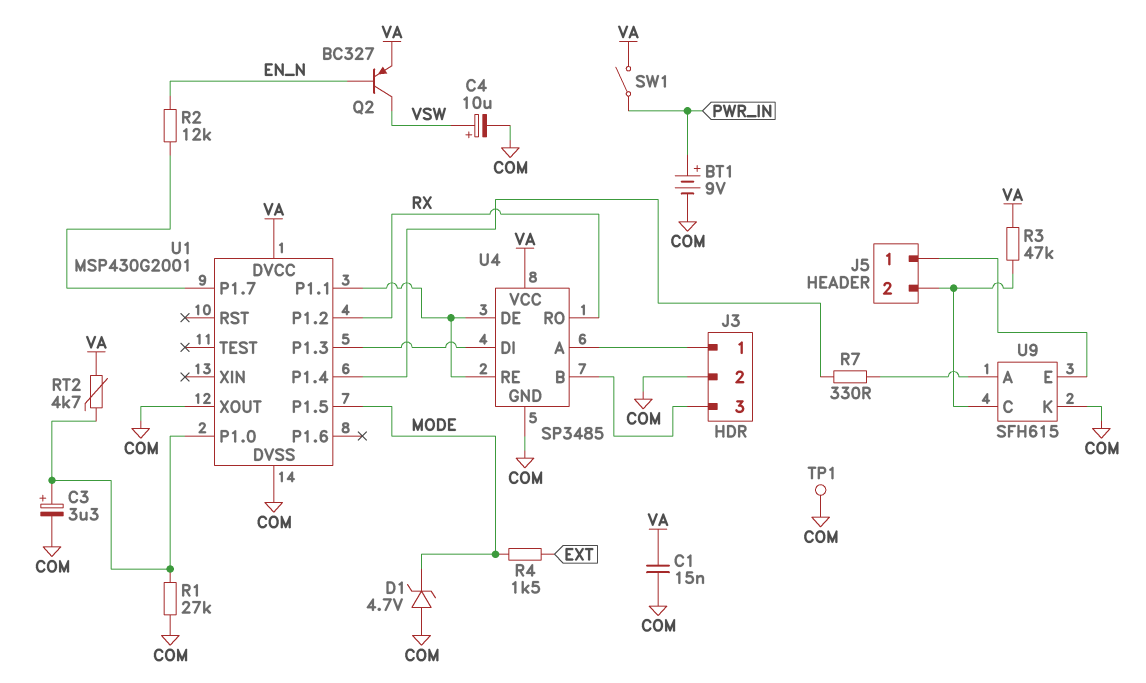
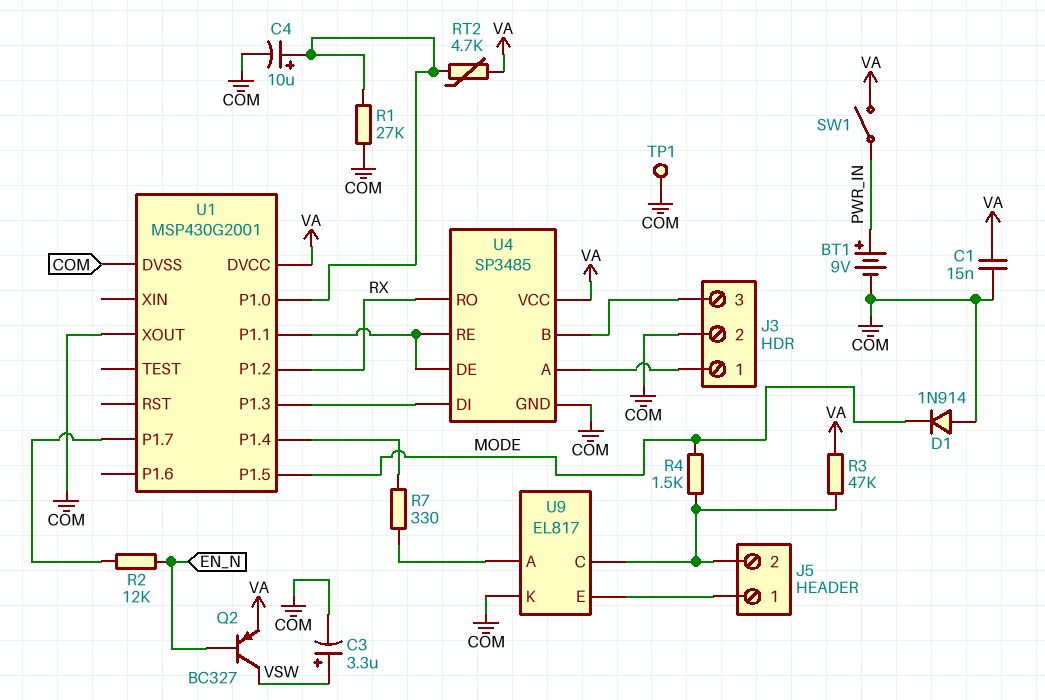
C3: 3.3uF (plus U1/P1.0, minus COM) -> 3.3uF (plus VSW, minus COM)
C4: 10uF (plus VSW, minus COM) -> 10uF (plus U1/P1.0, minus COM)
D1: zener 4.7V (A COM, K MODE) -> diode 1N914 (A COM, K MODE)
R4: 1.5k (EXT, MODE) -> 1.5k (J5/2, MODE)
U9: SFH615 -> EL817

